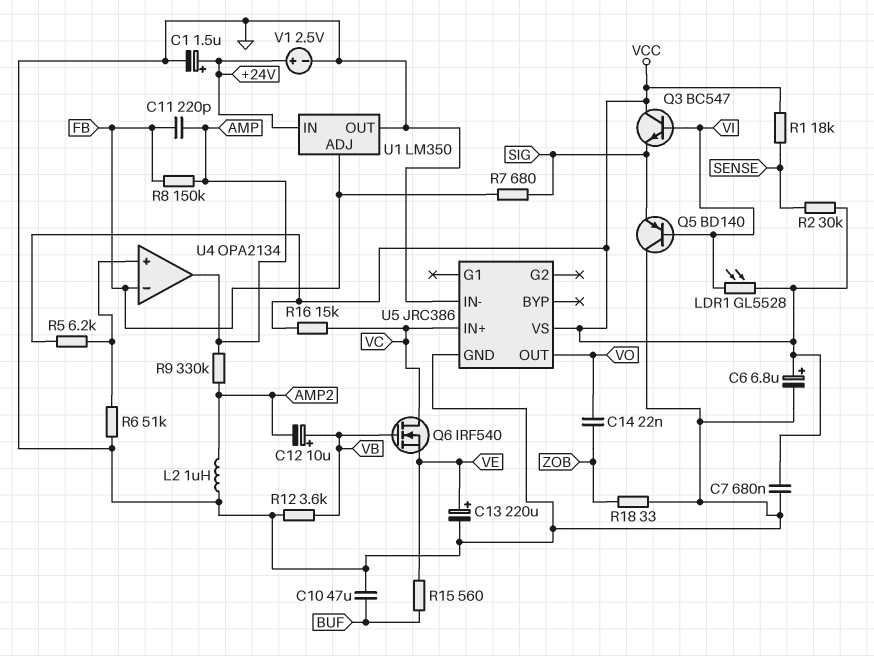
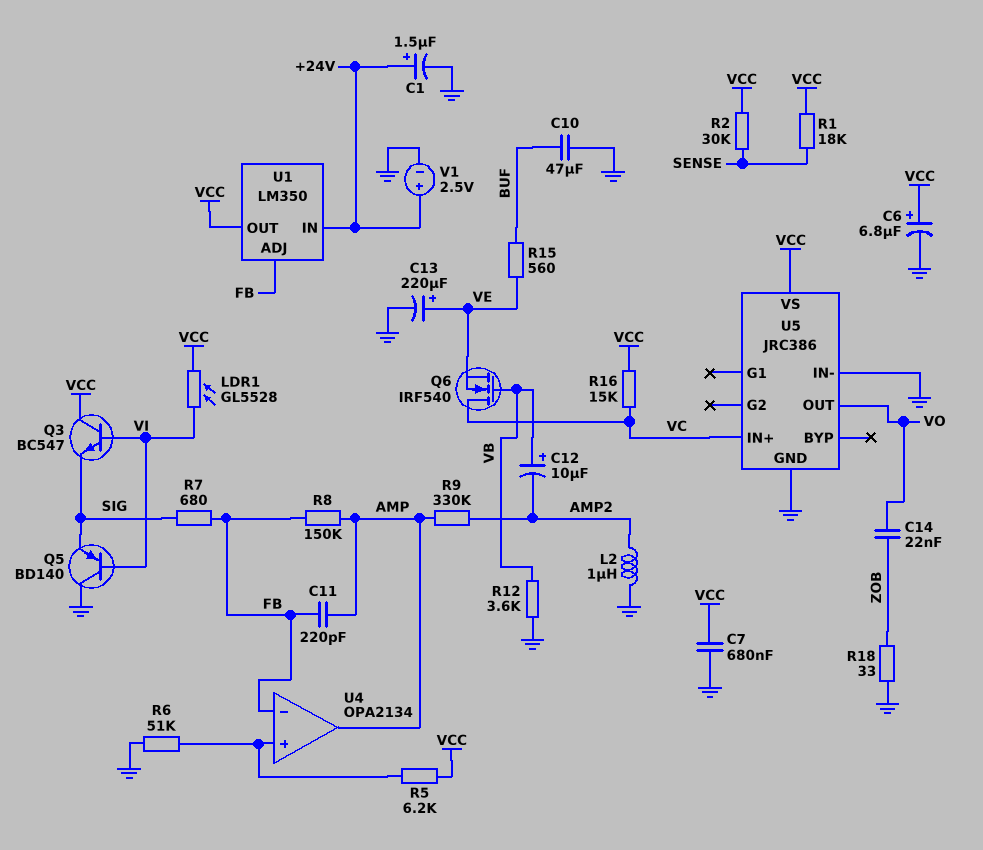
U1 pin OUT: GND -> VCC

